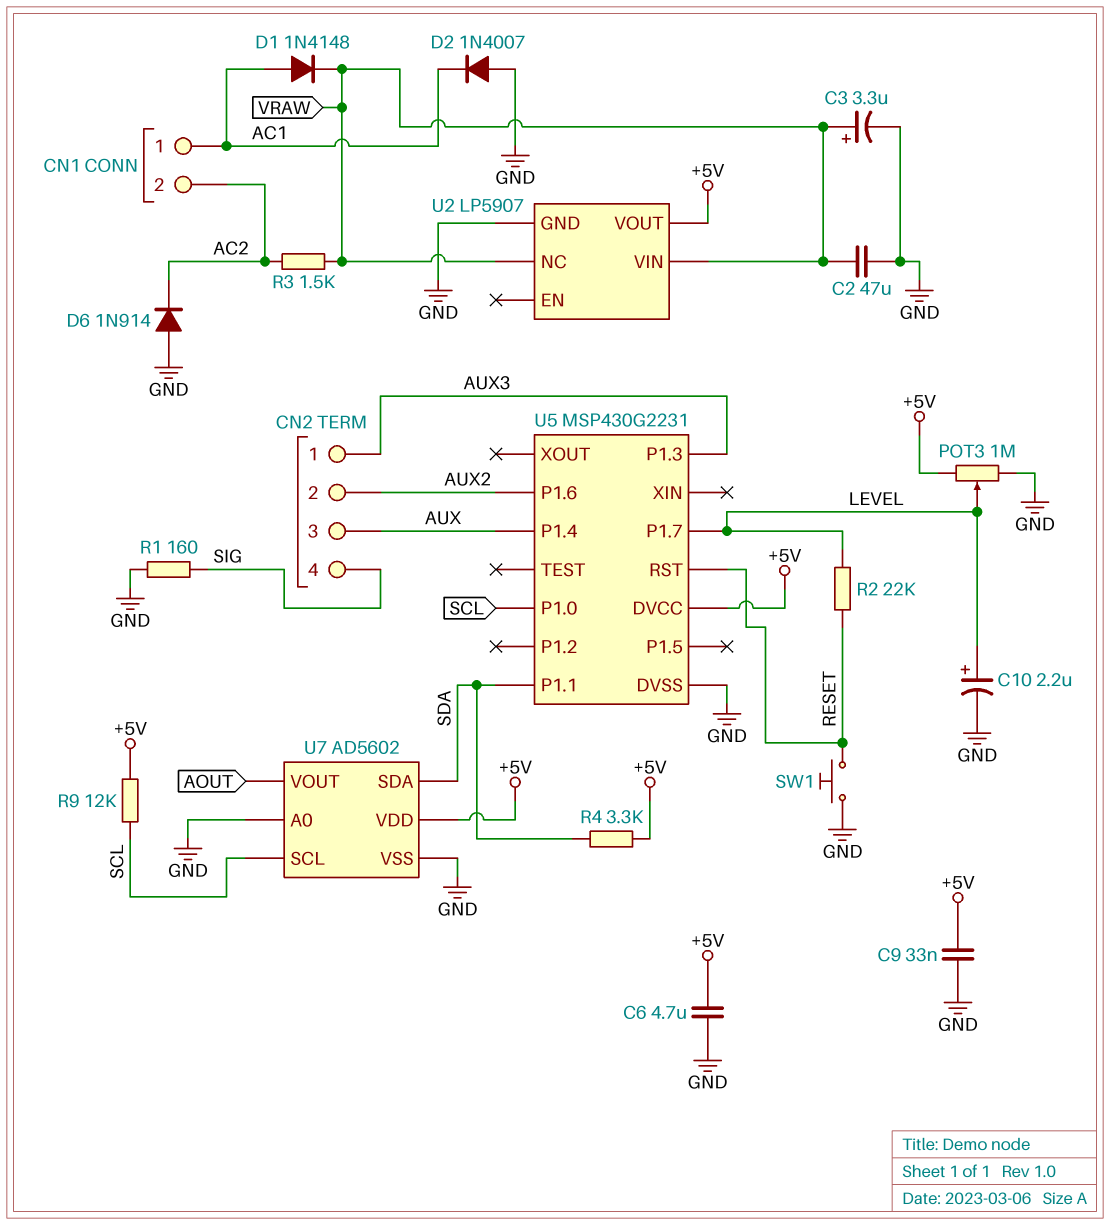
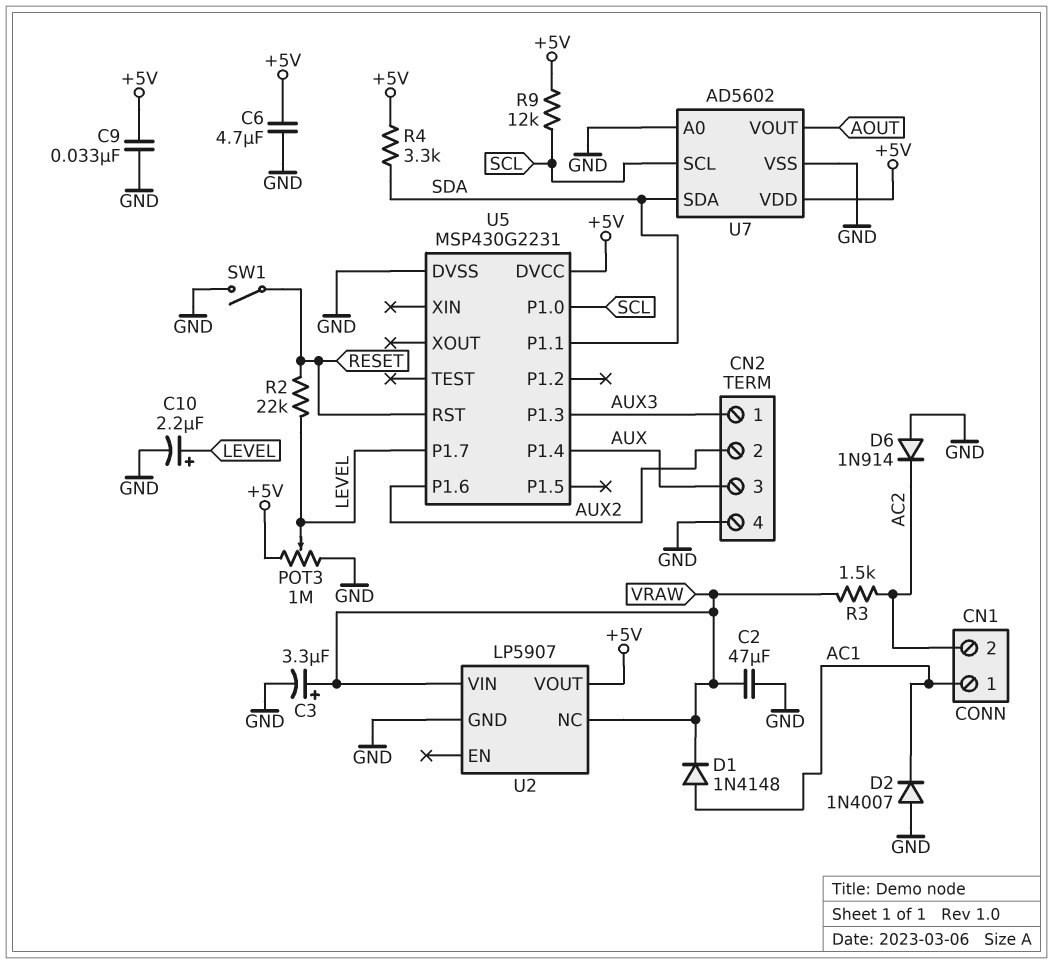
CN2 pin 4: SIG -> GND
R1: 160 (GND, SIG) -> none
SW1: button (GND, RESET) -> switch (GND, RESET)

